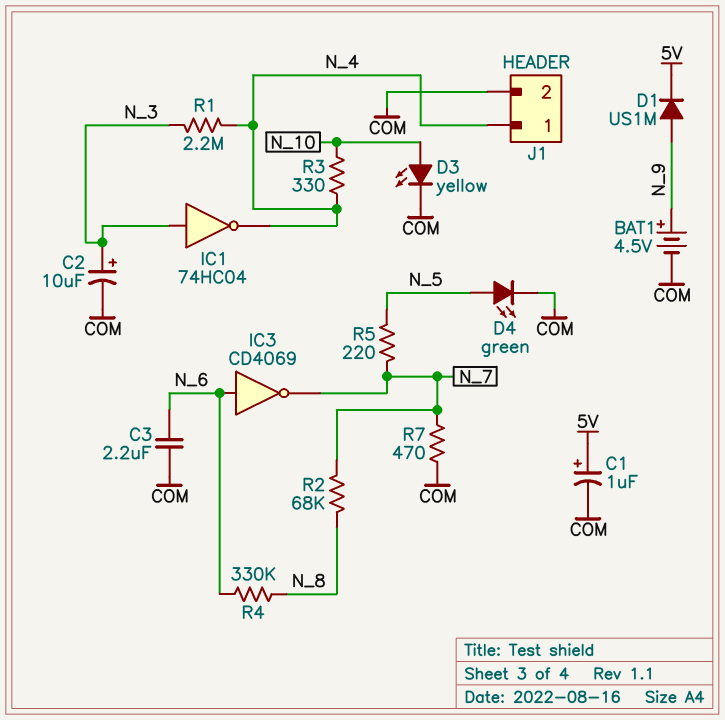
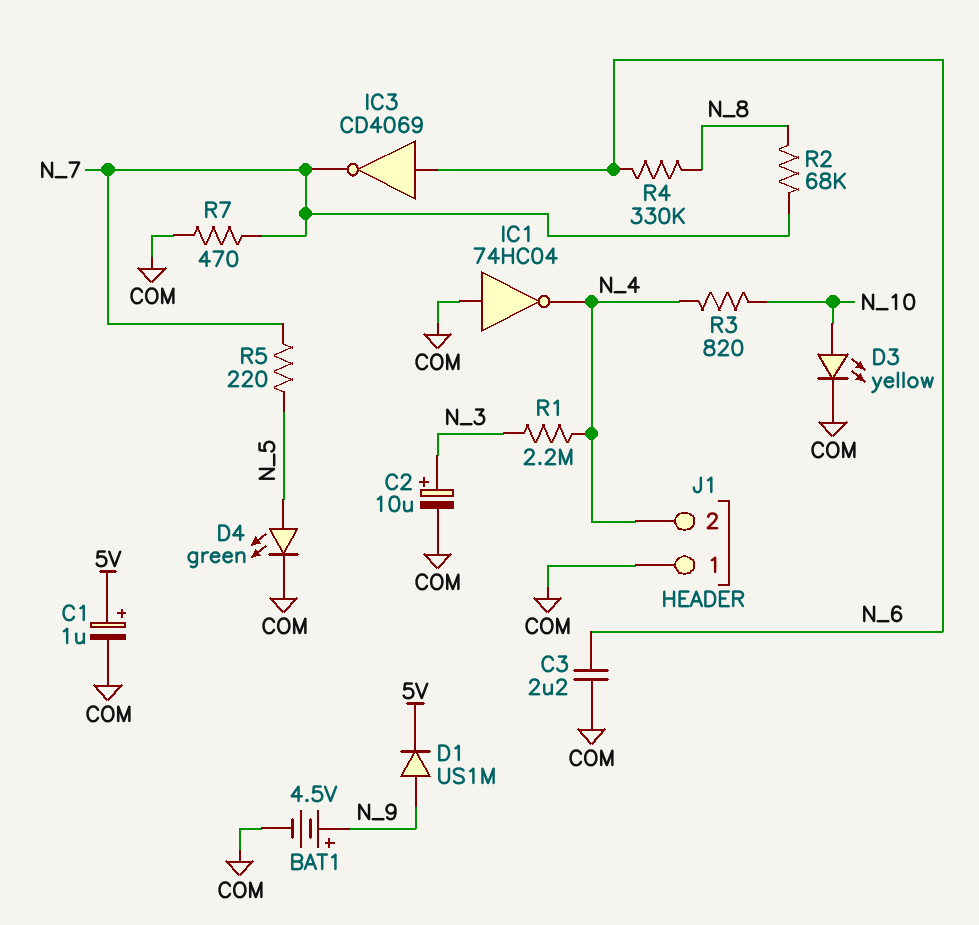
IC1: NOT 74HC04 (in N_3, out N_4) -> NOT 74HC04 (in COM, out N_4)
J1 pin 1: N_4 -> COM
J1 pin 2: COM -> N_4
R3: 330 (N_4, N_10) -> 820 (N_4, N_10)

